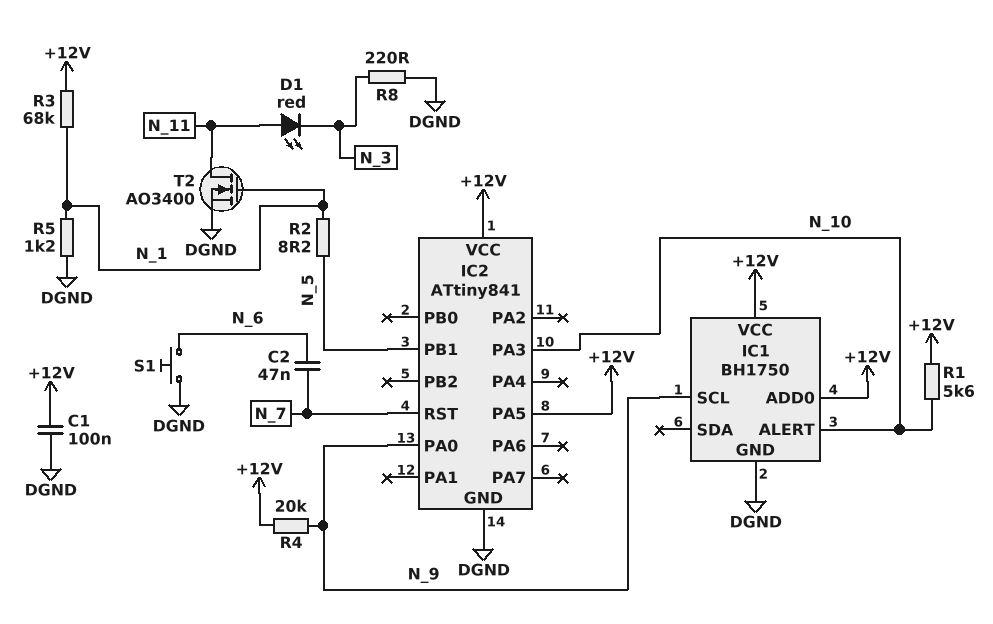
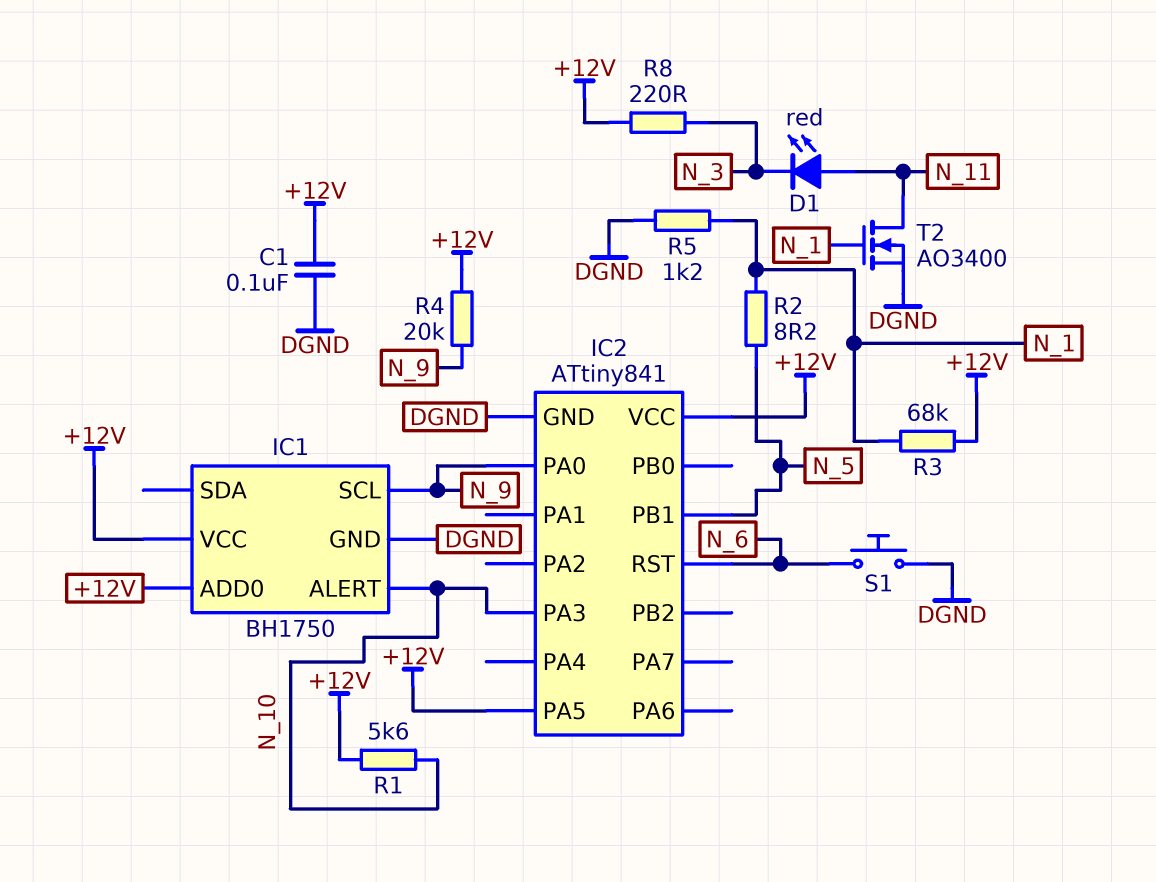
C2: 47nF (N_6, N_7) -> none
IC2 pin RST: N_7 -> N_6
R8: 220 (DGND, N_3) -> 220 (+12V, N_3)

